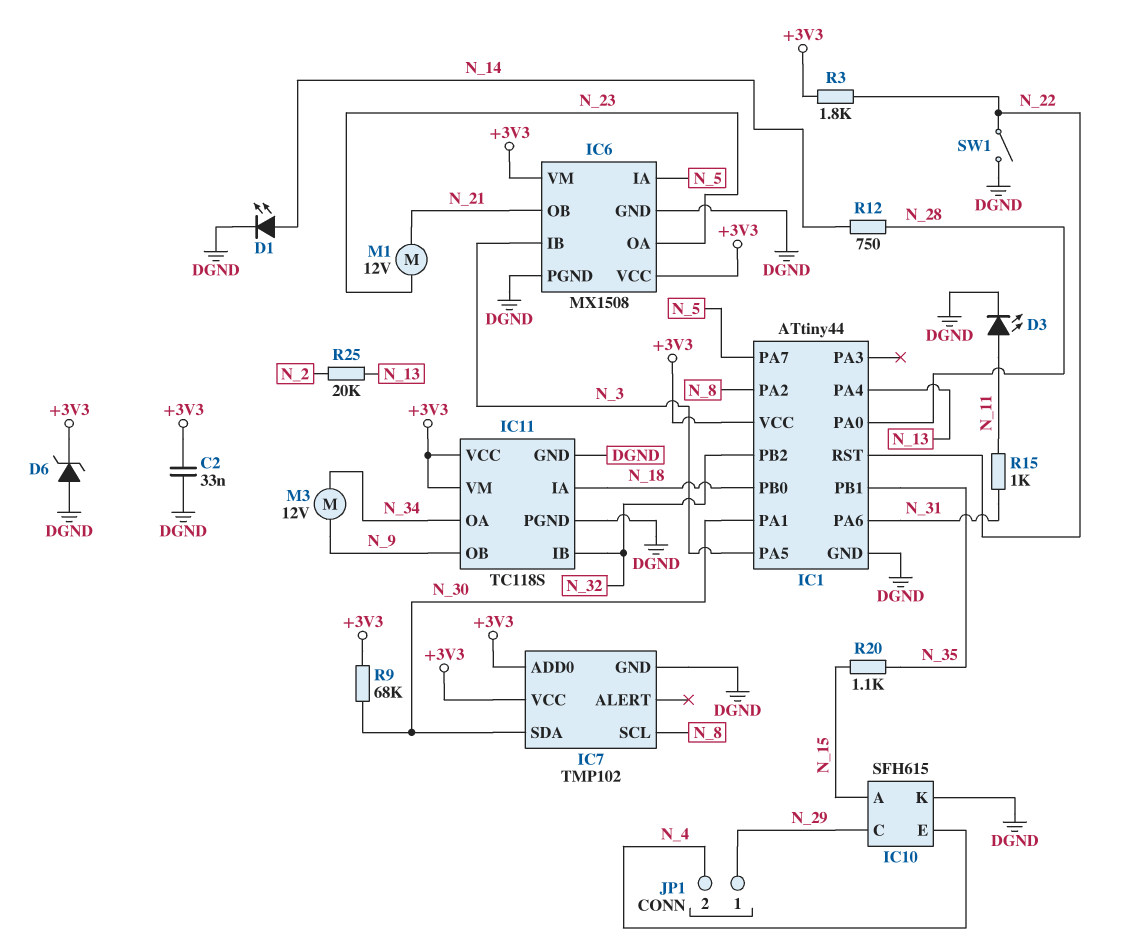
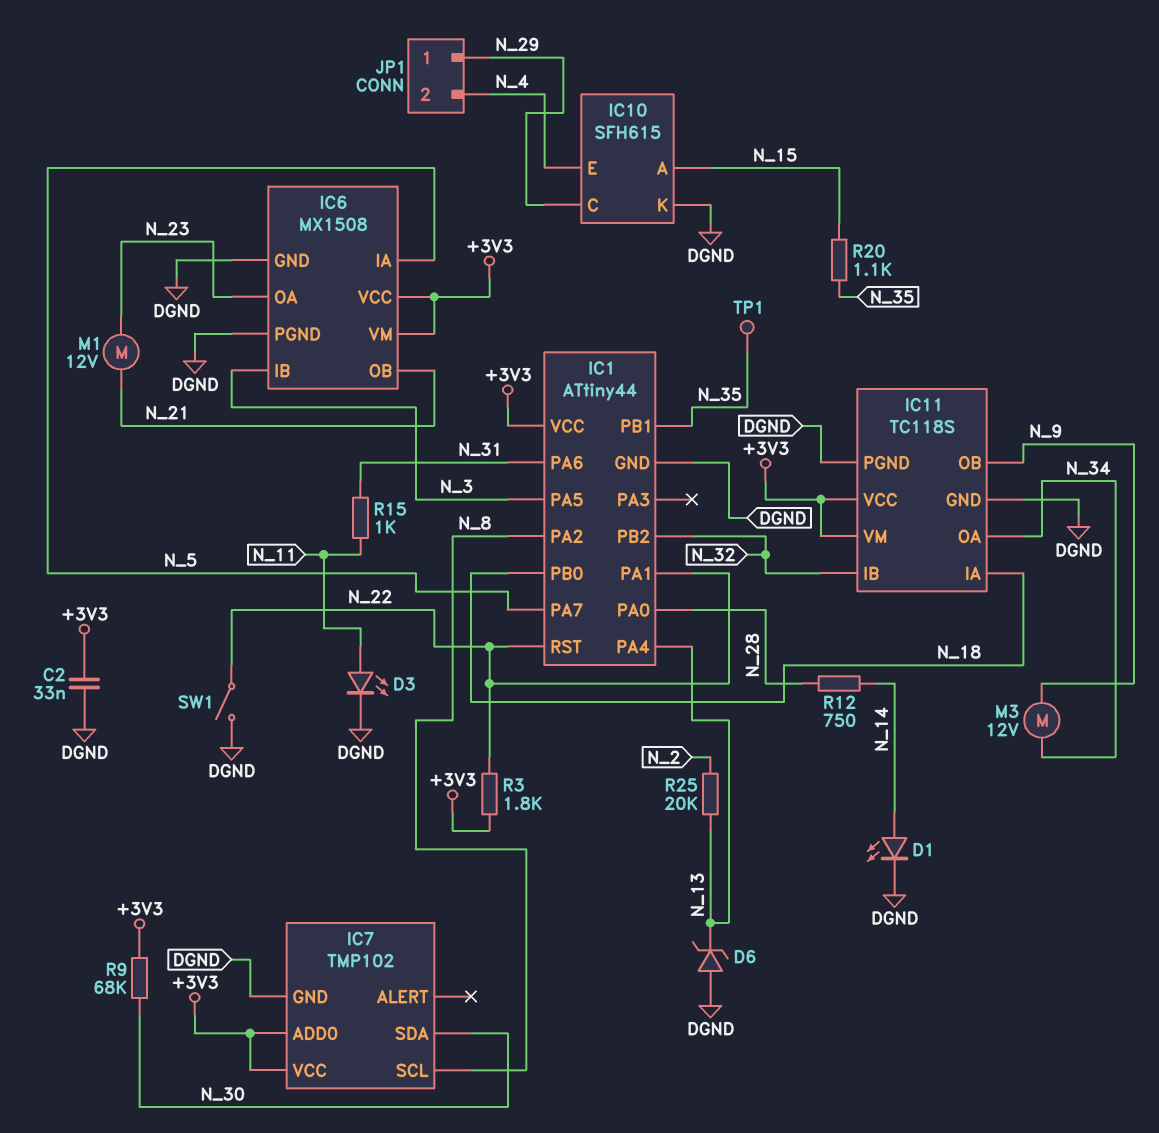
D6: zener (A DGND, K +3V3) -> zener (A DGND, K N_13)
IC1 pin PA1: N_30 -> N_22
TP1: none -> test point (N_35)

